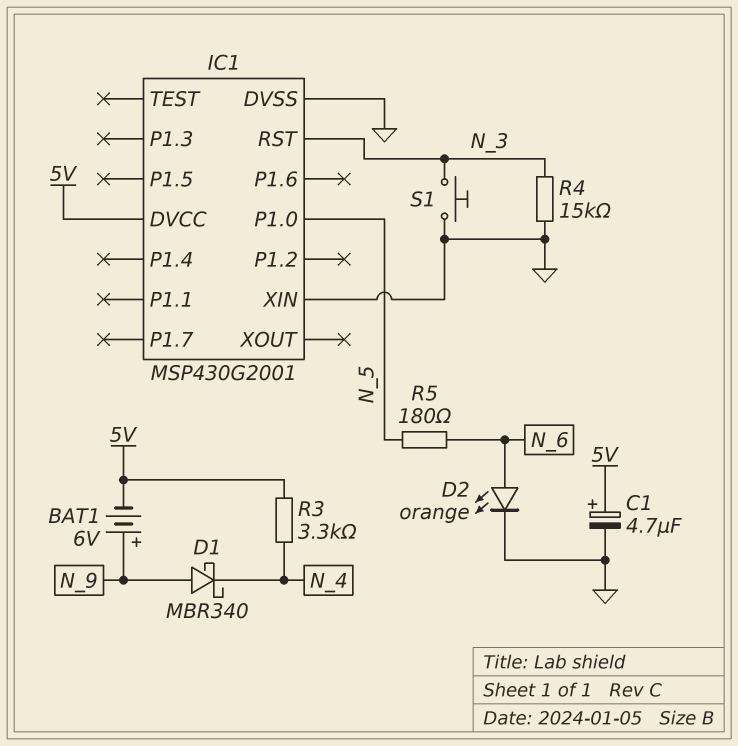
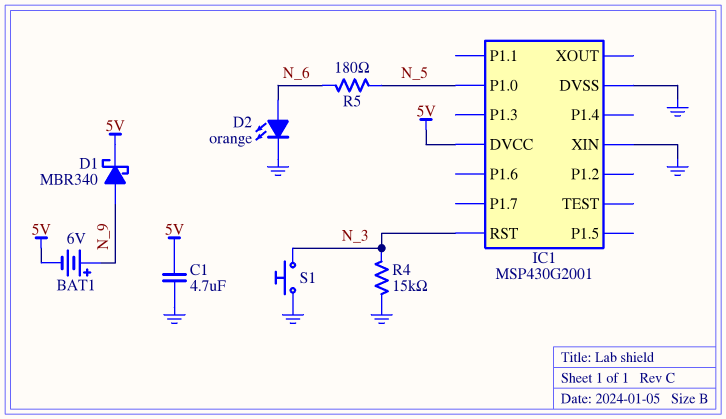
C1: 4.7uF (plus 5V, minus GND) -> 4.7uF (5V, GND)
D1: schottky MBR340 (A N_9, K N_4) -> schottky MBR340 (A N_9, K 5V)
R3: 3.3k (5V, N_4) -> none

